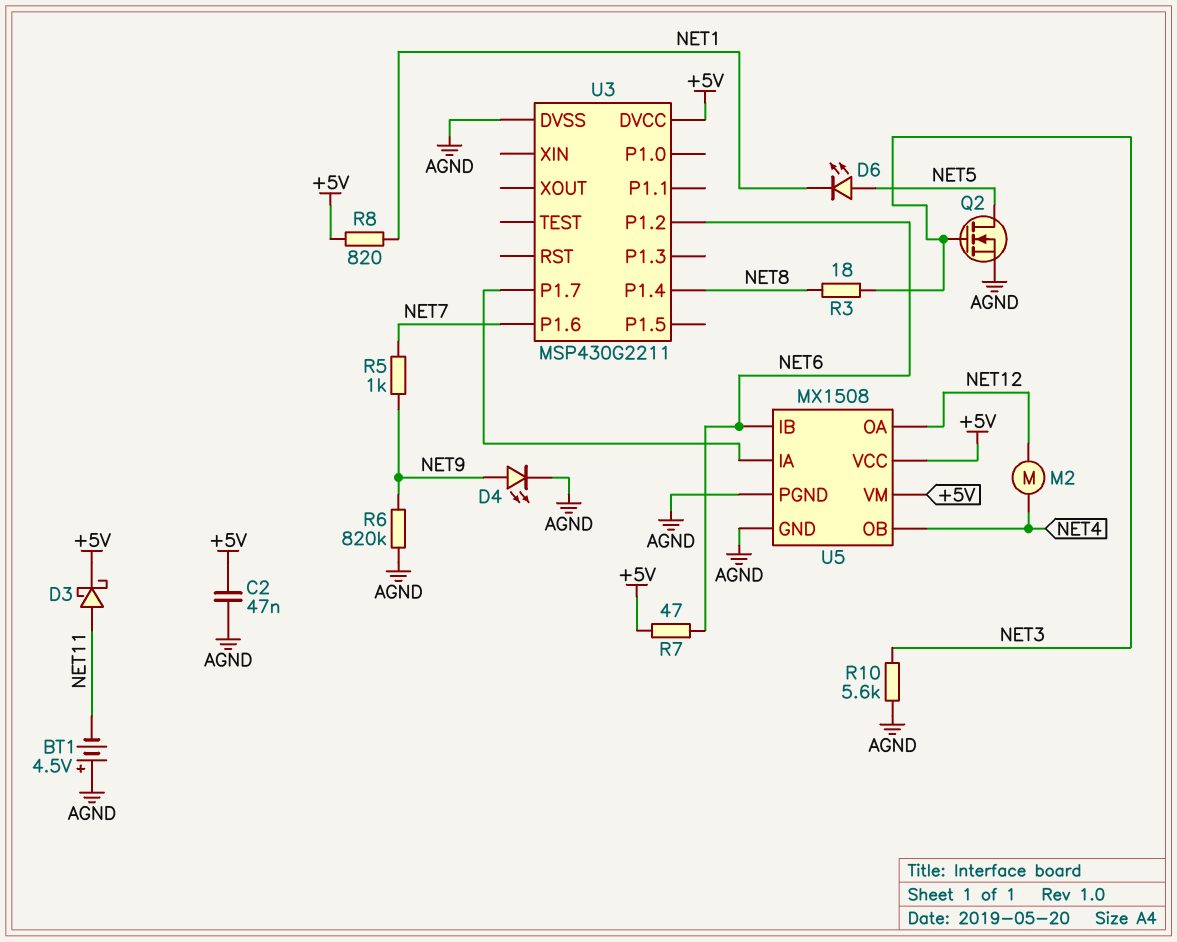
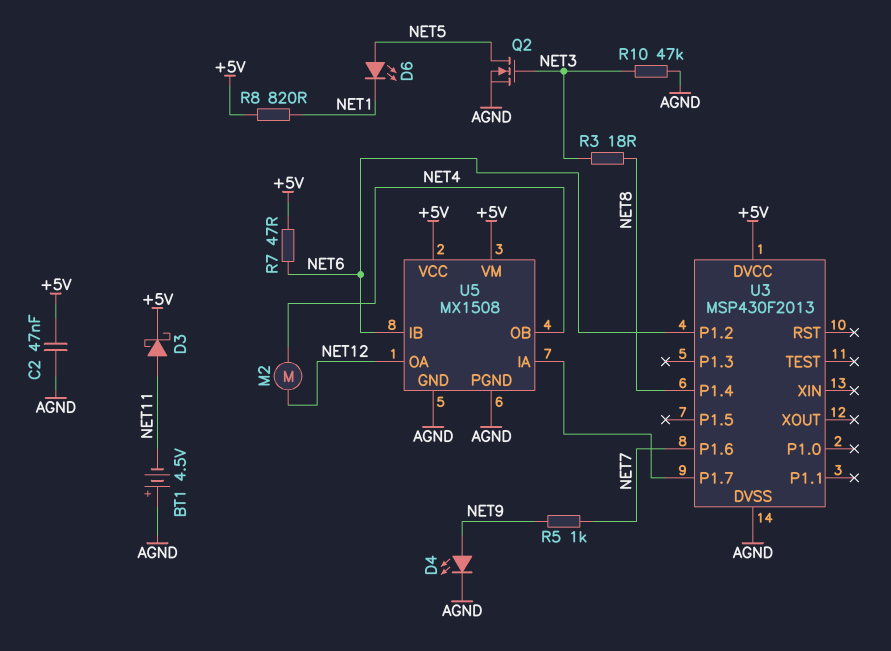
R6: 820k (AGND, NET9) -> none
R10: 5.6k (AGND, NET3) -> 47k (AGND, NET3)
U3: MSP430G2211 -> MSP430F2013

